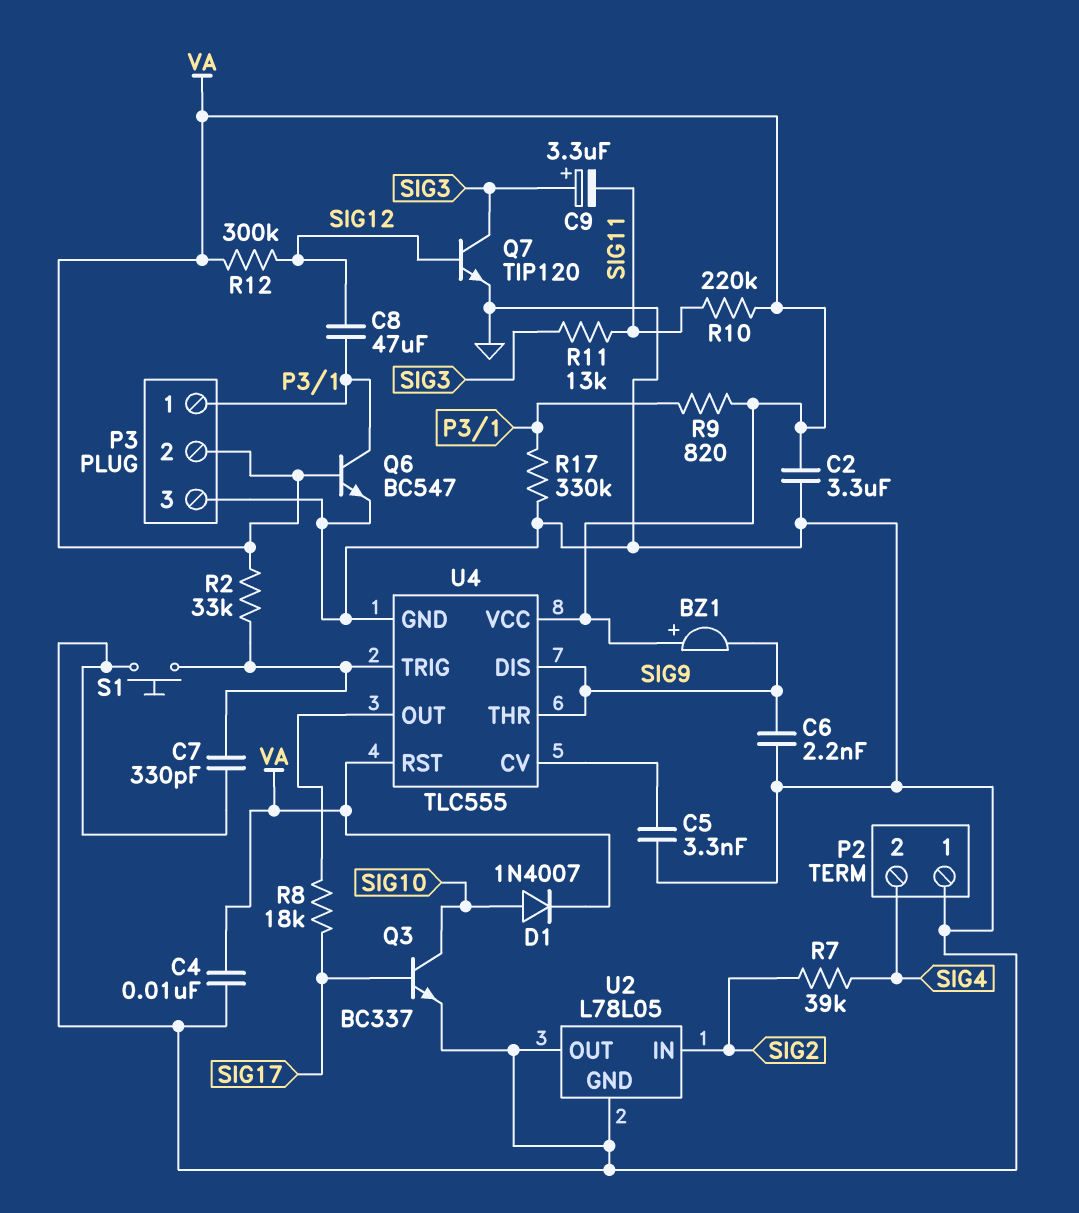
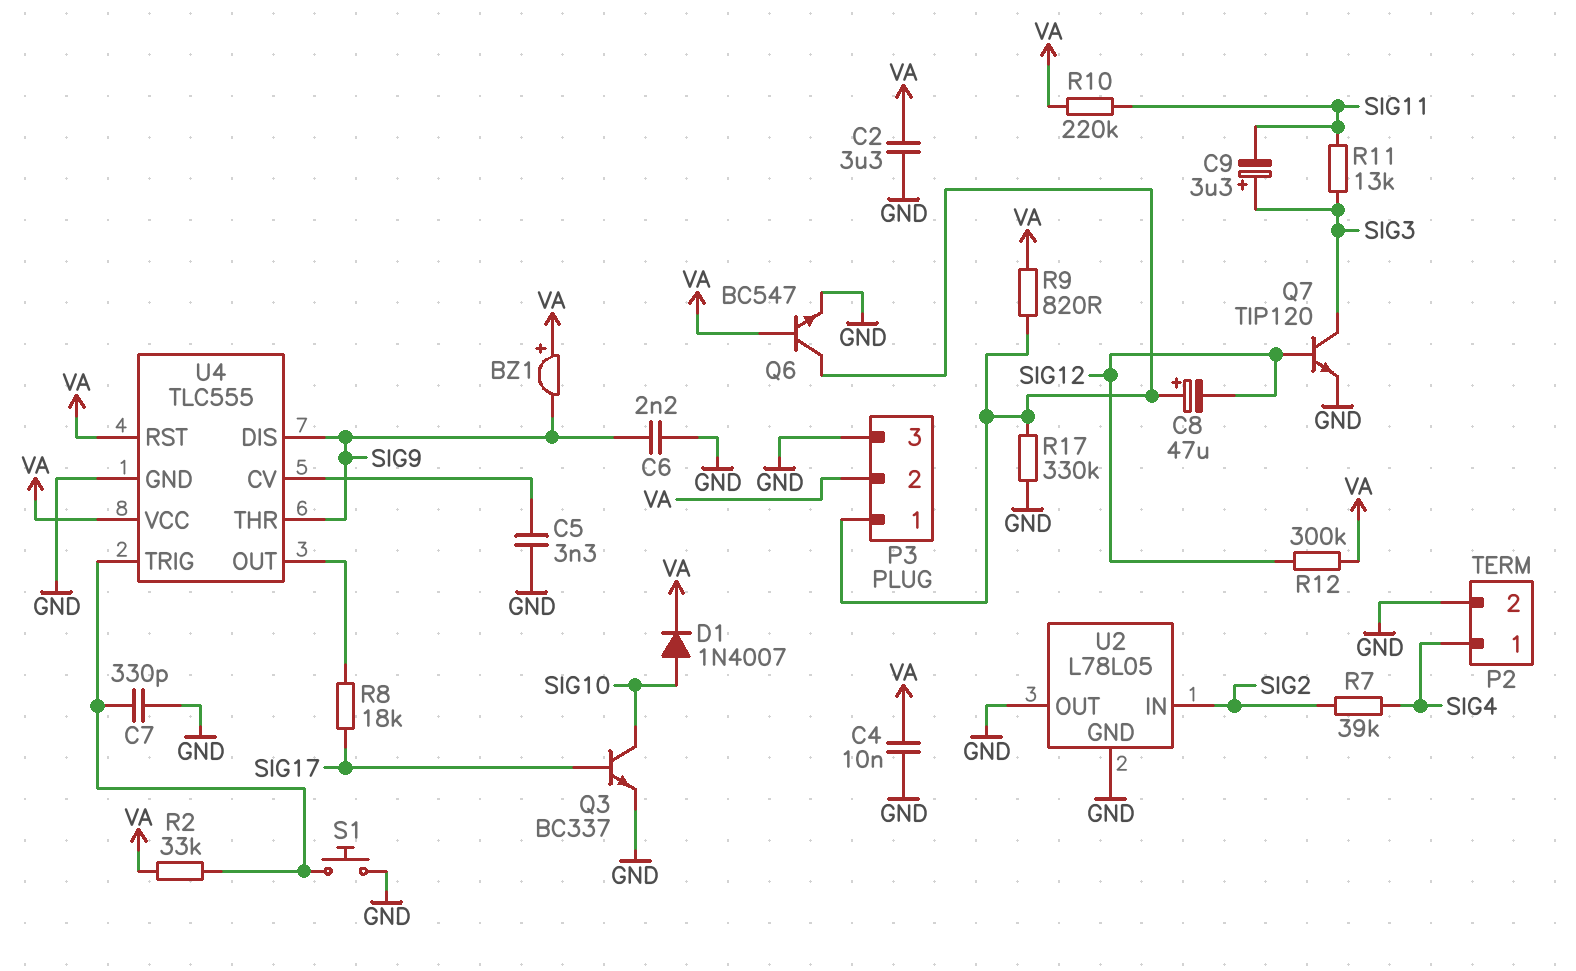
C8: 47uF (P3/1, SIG12) -> 47uF (plus P3/1, minus SIG12)
P2 pin 1: GND -> SIG4
P2 pin 2: SIG4 -> GND

